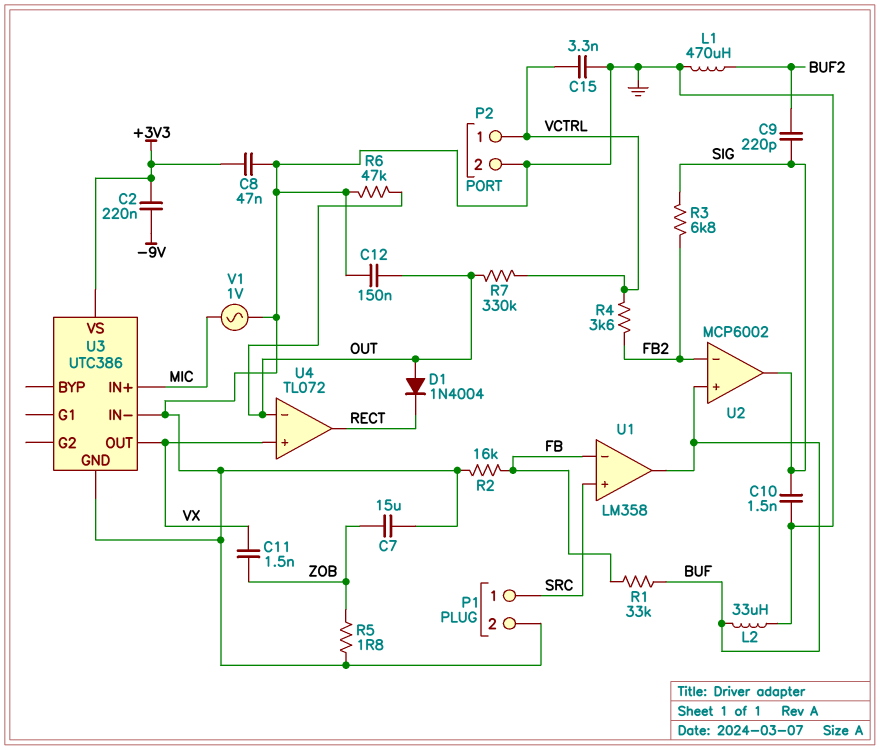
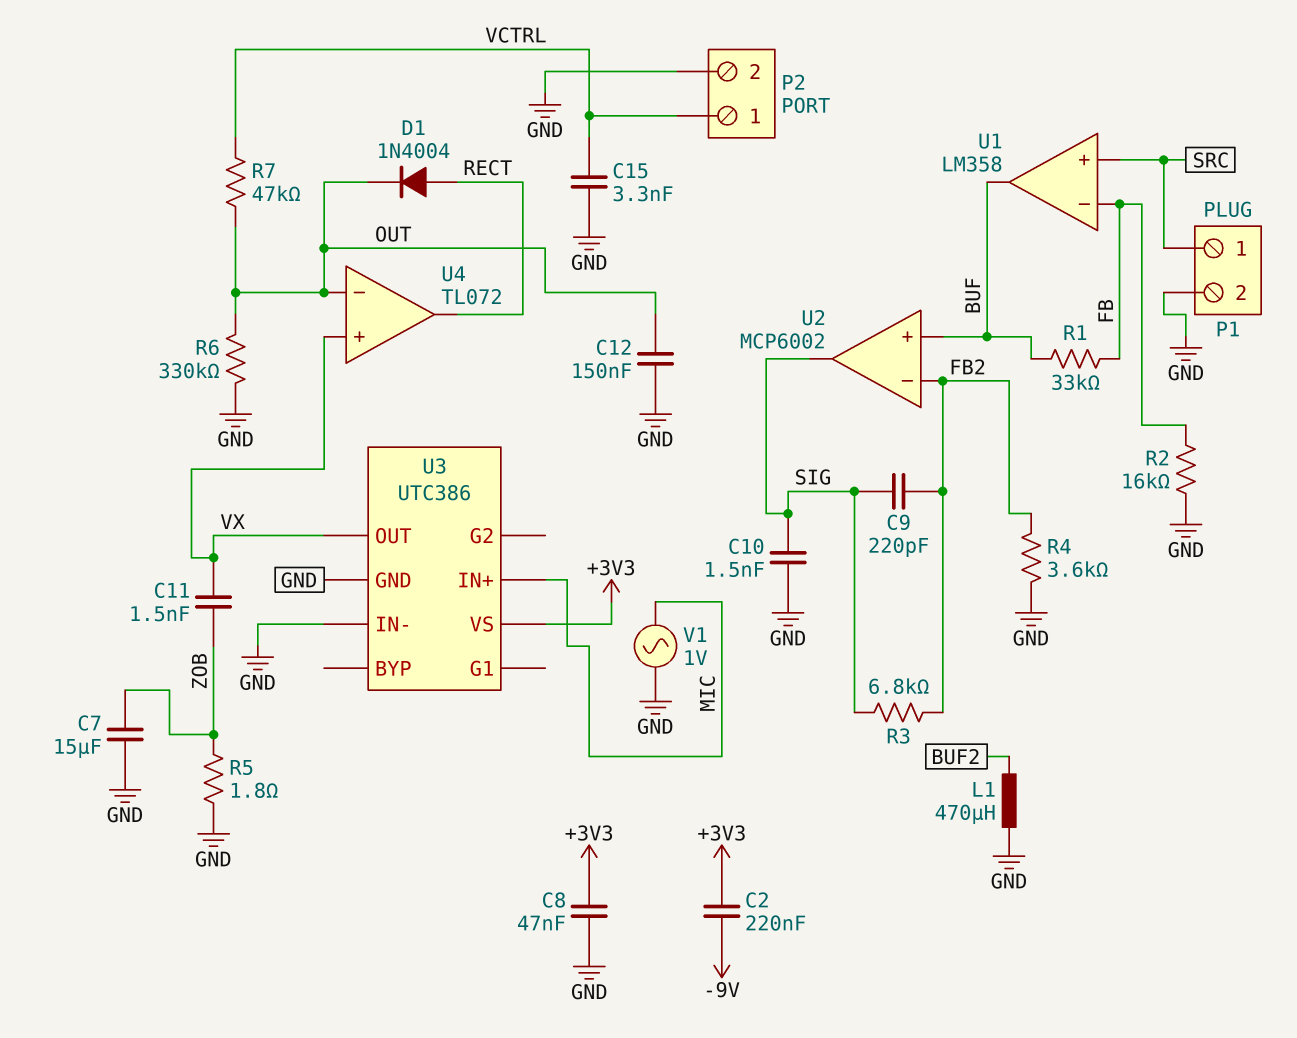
C9: 220pF (BUF2, SIG) -> 220pF (FB2, SIG)
D1: diode 1N4004 (A OUT, K RECT) -> diode 1N4004 (A RECT, K OUT)
L2: 33uH (BUF, GND) -> none
R4: 3.6k (FB2, VCTRL) -> 3.6k (FB2, GND)
R6: 47k (GND, OUT) -> 330k (GND, OUT)
R7: 330k (OUT, VCTRL) -> 47k (OUT, VCTRL)

